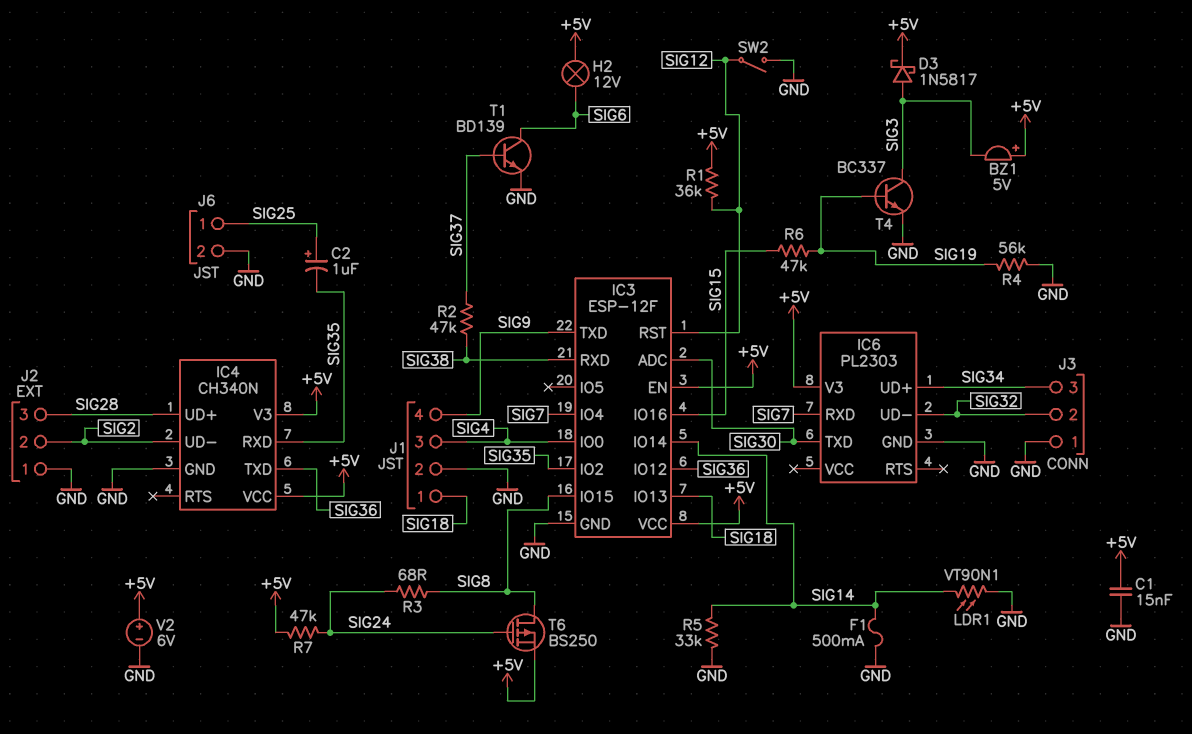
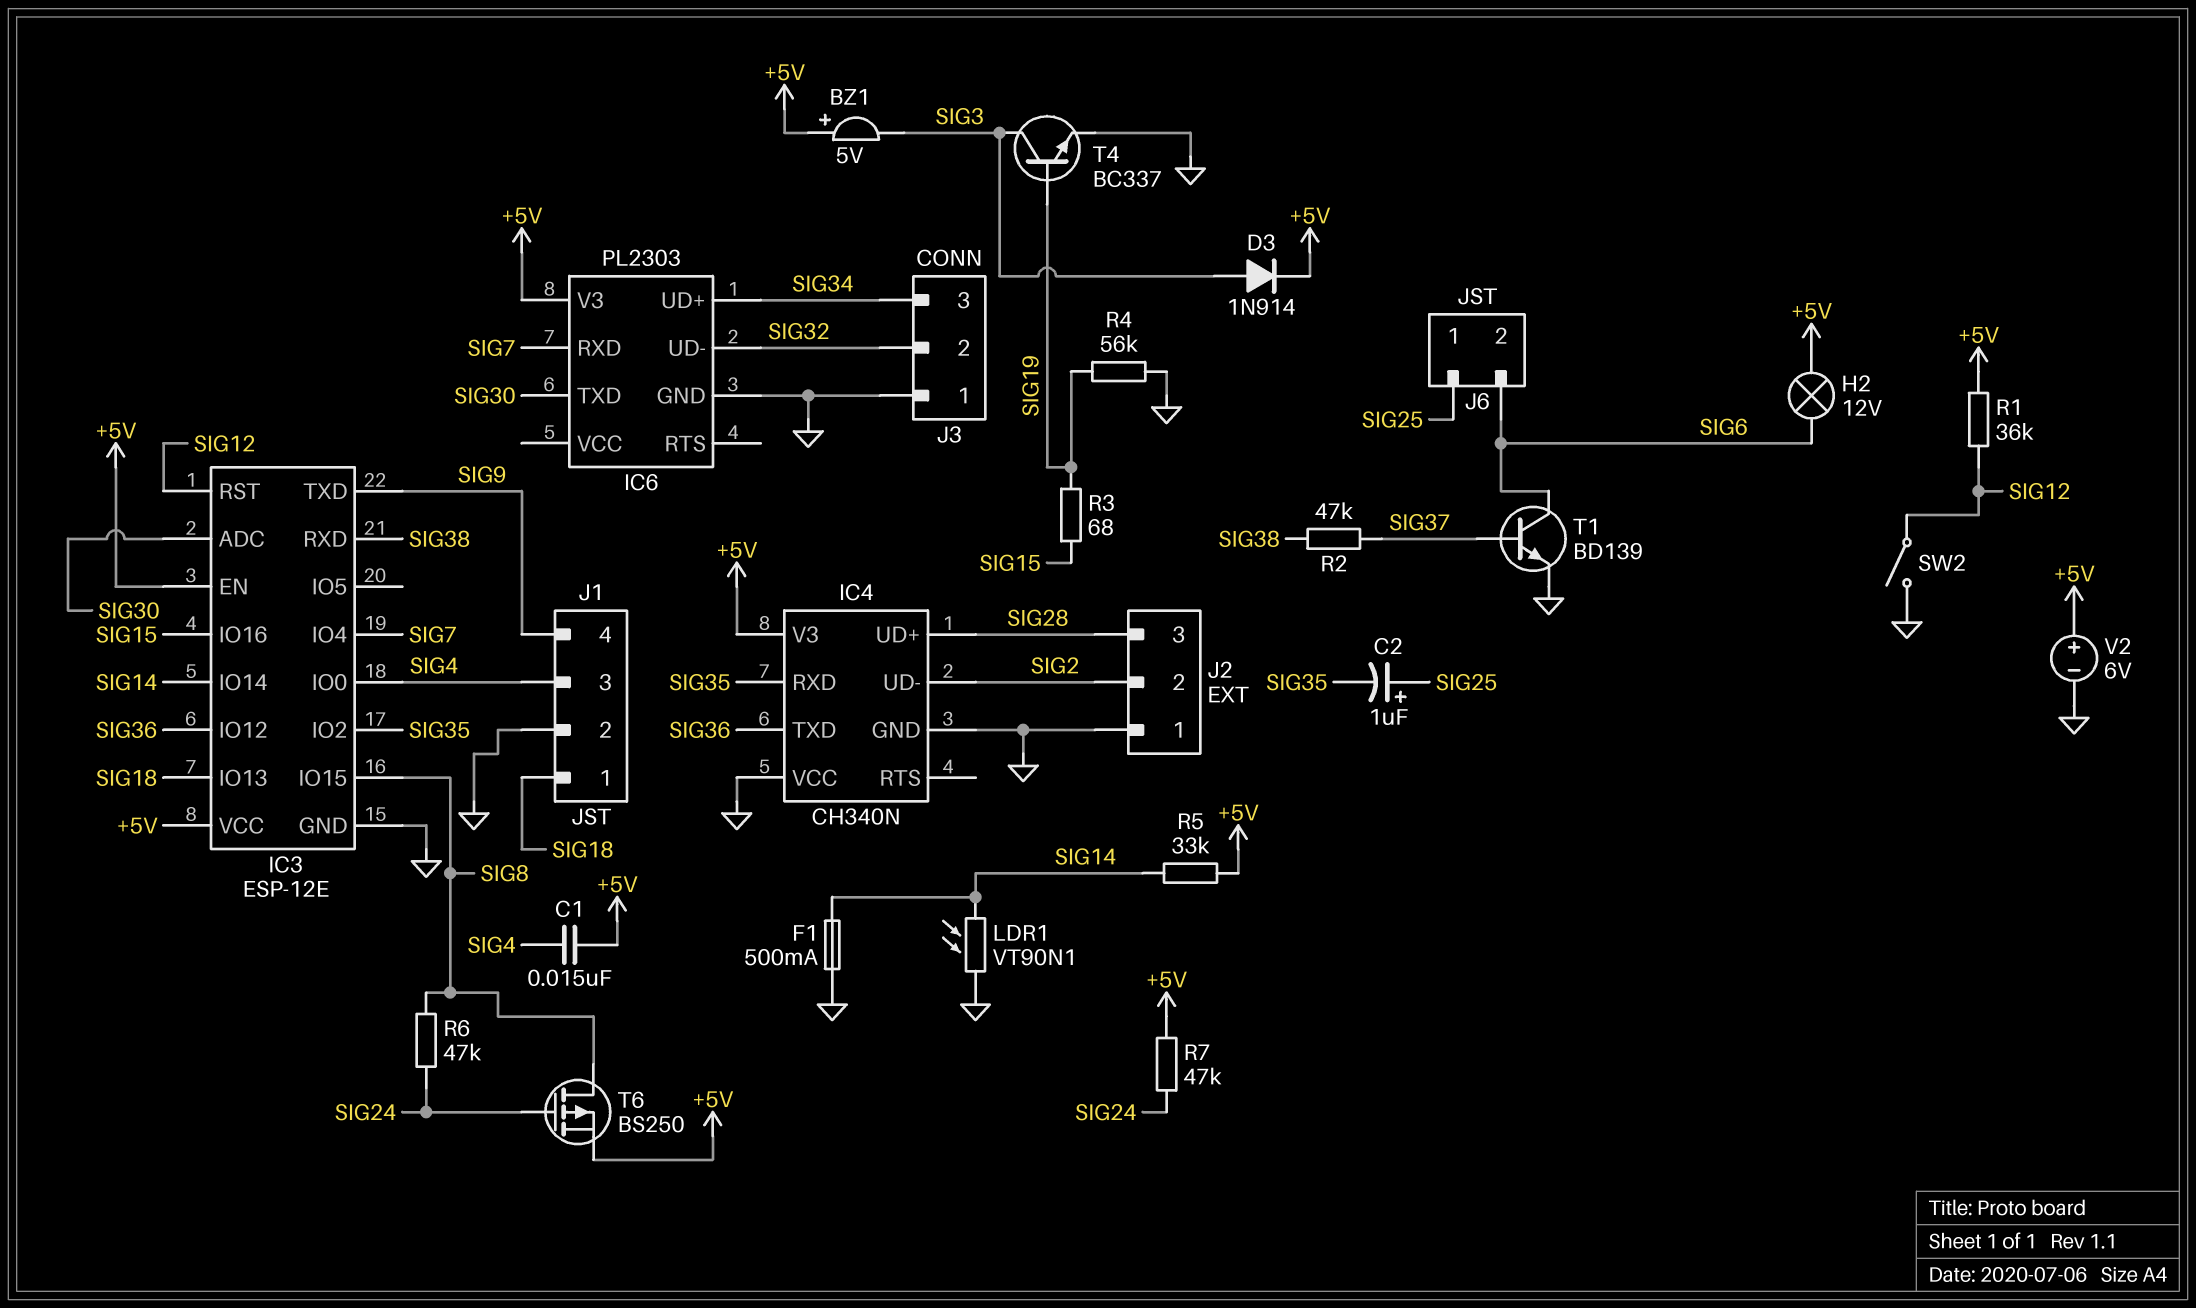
C1: 15nF (+5V, GND) -> 15nF (+5V, SIG4)
D3: schottky 1N5817 (A SIG3, K +5V) -> diode 1N914 (A SIG3, K +5V)
IC3: ESP-12F -> ESP-12E
IC4 pin VCC: +5V -> GND
J6 pin 2: GND -> SIG6
R3: 68 (SIG8, SIG24) -> 68 (SIG15, SIG19)
R5: 33k (GND, SIG14) -> 33k (+5V, SIG14)
R6: 47k (SIG15, SIG19) -> 47k (SIG8, SIG24)

